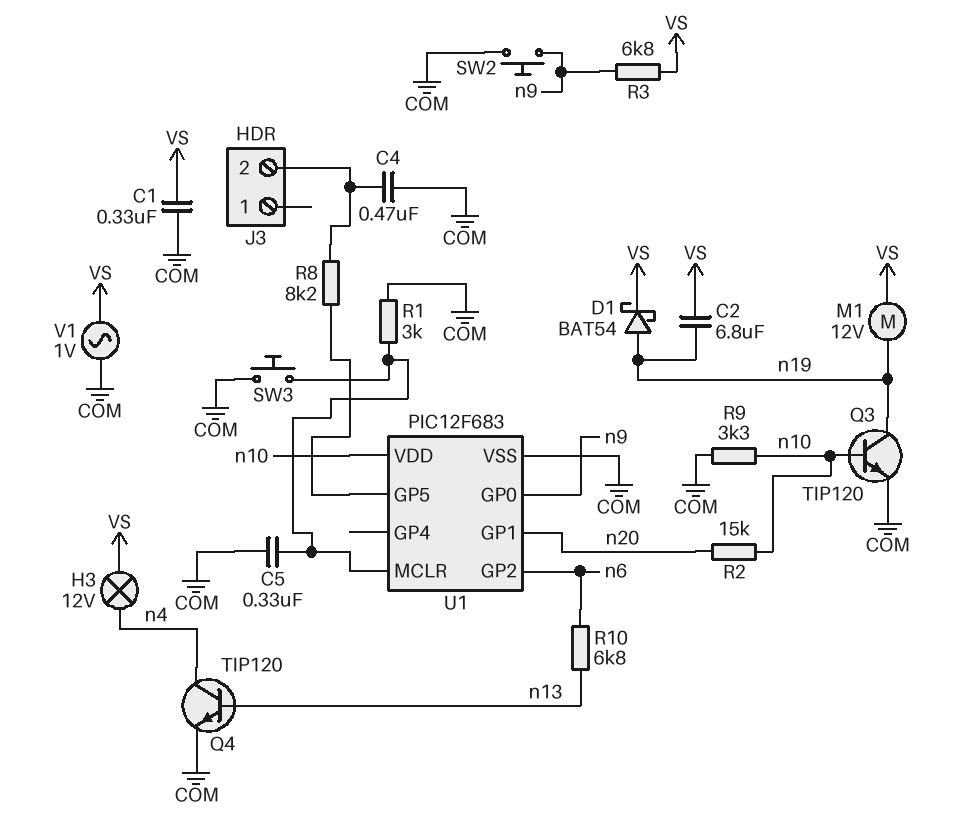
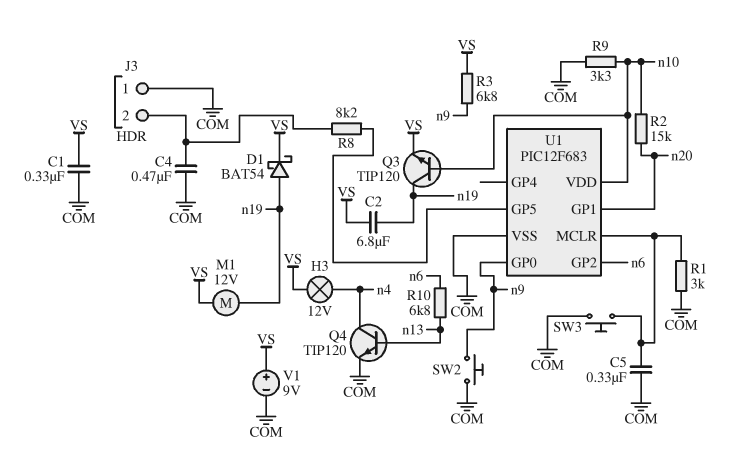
J3 pin 1: none -> COM
Q3: NPN TIP120 (B n10, C n19, E COM) -> NPN TIP120 (B n10, C n19, E VS)
V1: AC 1V (COM, VS) -> 9V (plus VS, minus COM)

